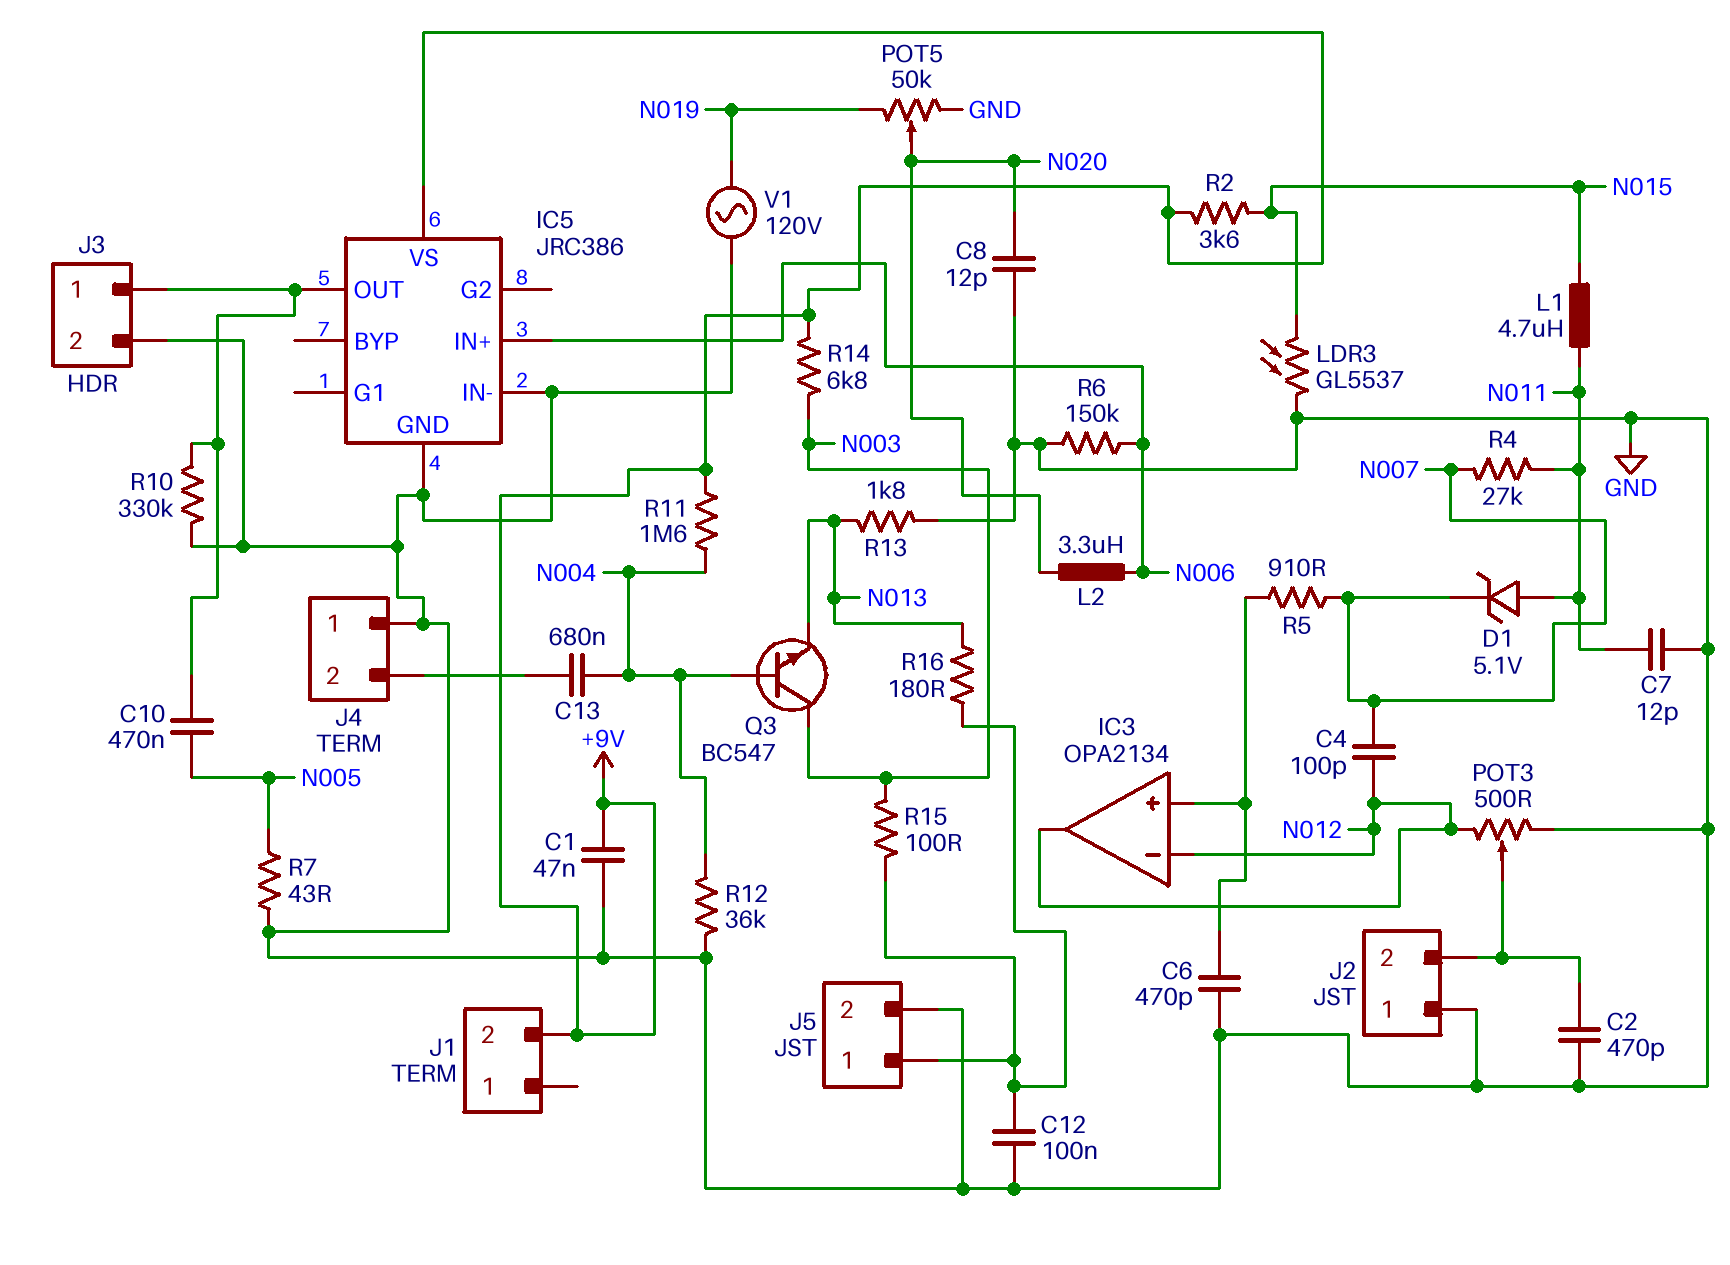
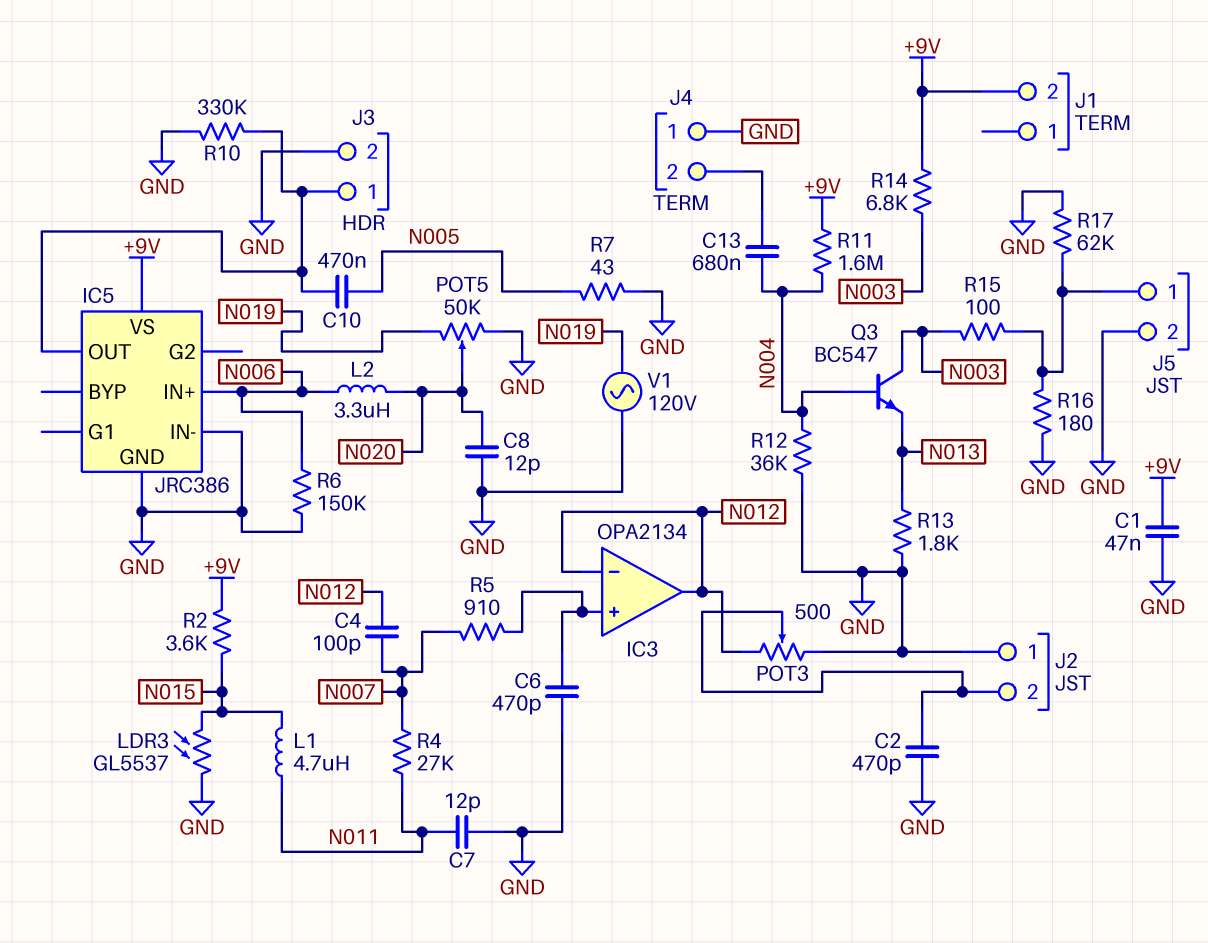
C12: 100nF (GND, J5/1) -> none
D1: zener 5.1V (A N011, K N007) -> none
R16: 180 (J5/1, N013) -> 180 (GND, J5/1)
R17: none -> 62k (GND, J5/1)

